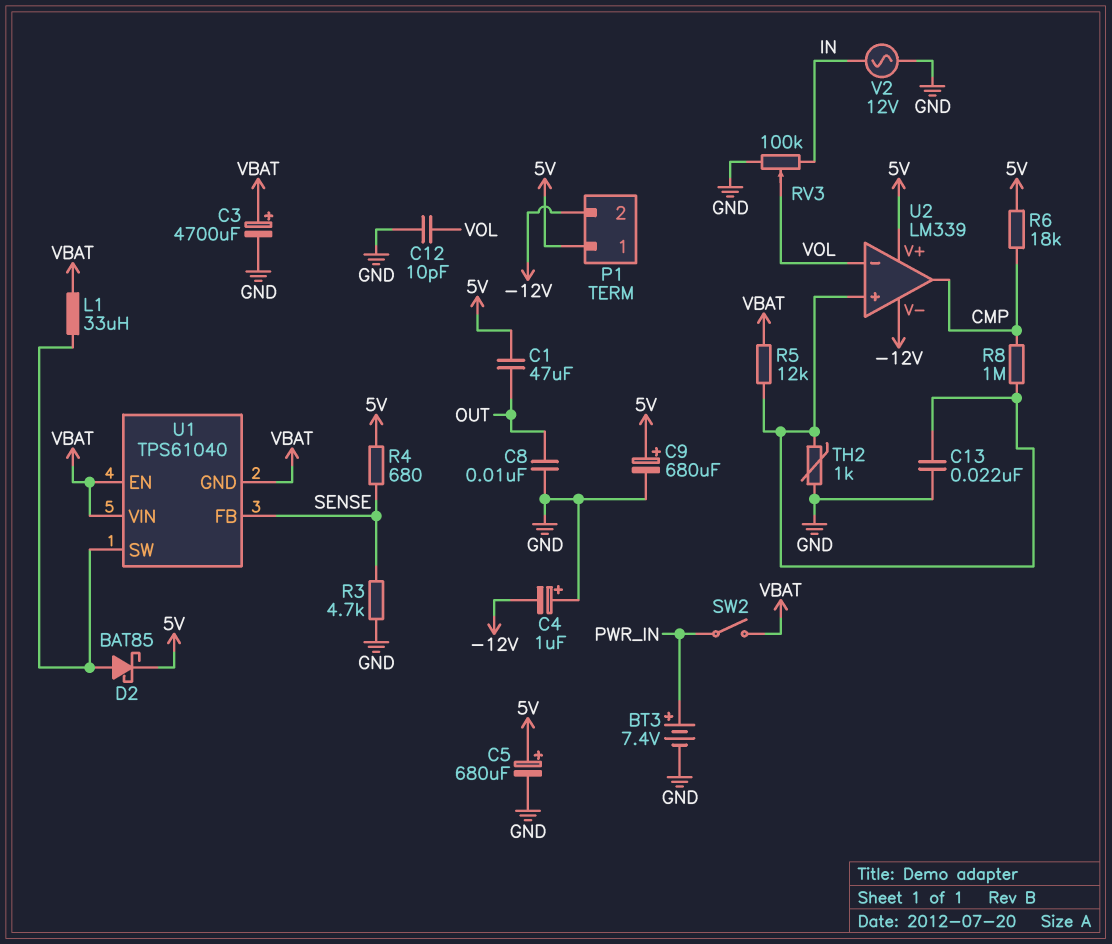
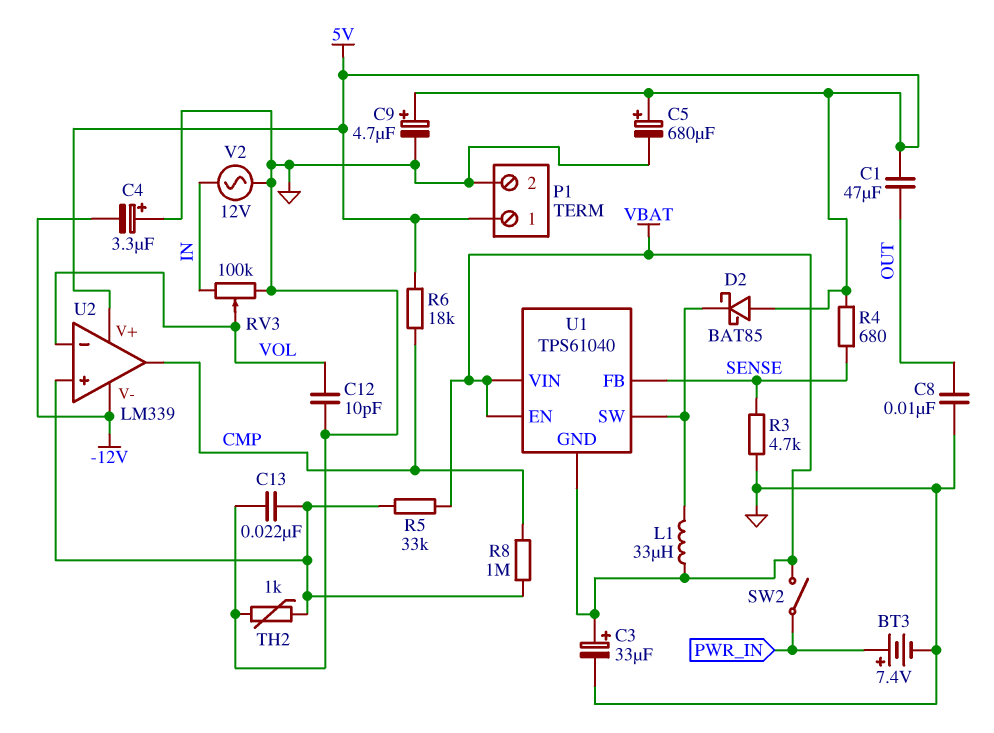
C3: 4700uF (plus VBAT, minus GND) -> 33uF (plus VBAT, minus GND)
C4: 1uF (plus GND, minus -12V) -> 3.3uF (plus GND, minus -12V)
C9: 680uF (plus 5V, minus GND) -> 4.7uF (plus 5V, minus GND)
D2: schottky BAT85 (A U1/SW, K 5V) -> schottky BAT85 (A 5V, K U1/SW)
P1 pin 2: -12V -> GND
R5: 12k (U2/in+, VBAT) -> 33k (U2/in+, VBAT)

